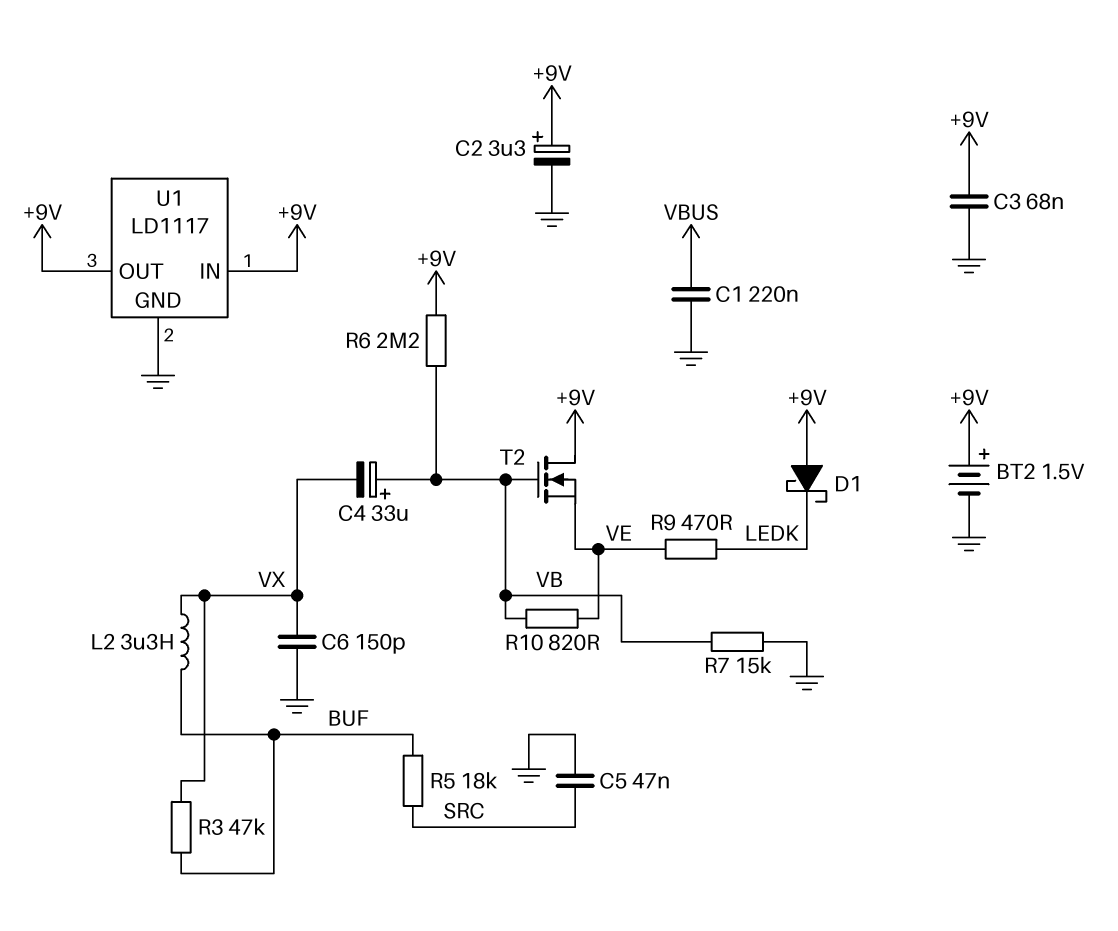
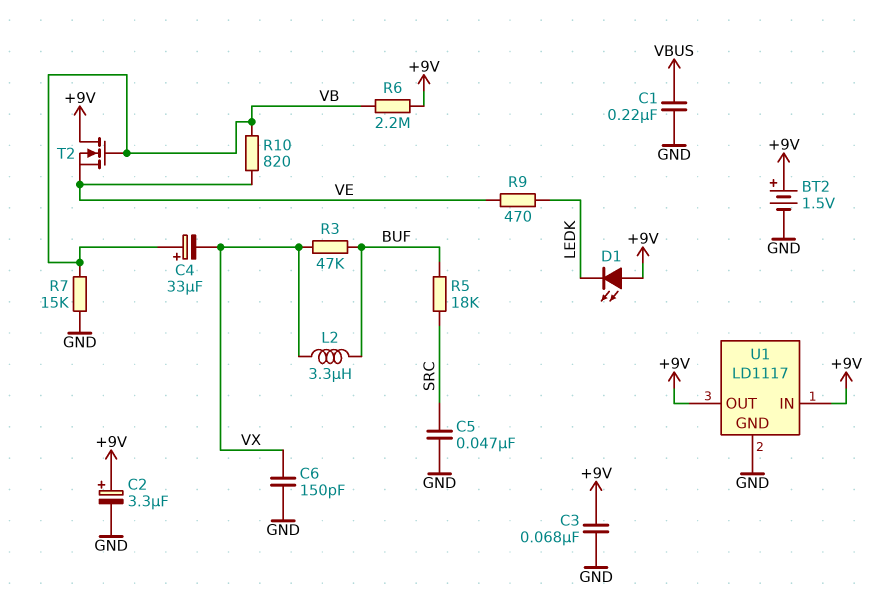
D1: schottky (A +9V, K LEDK) -> LED (A +9V, K LEDK)

